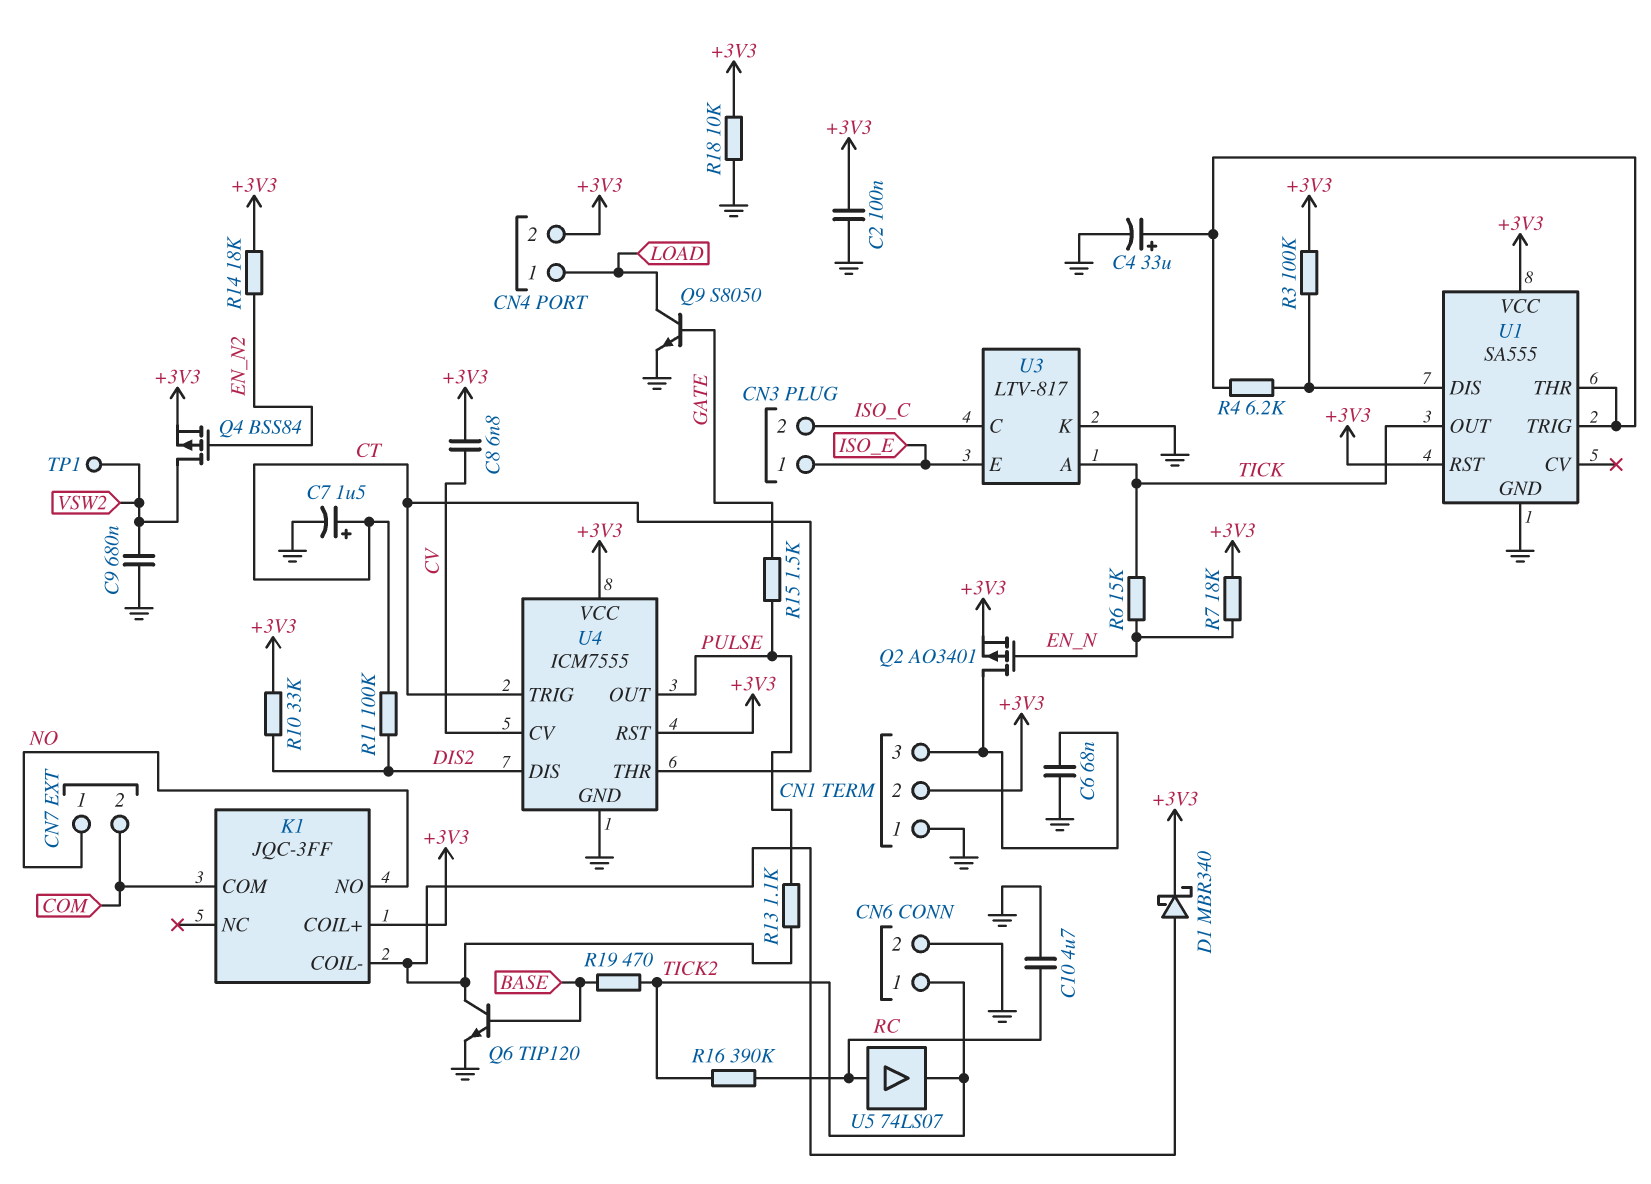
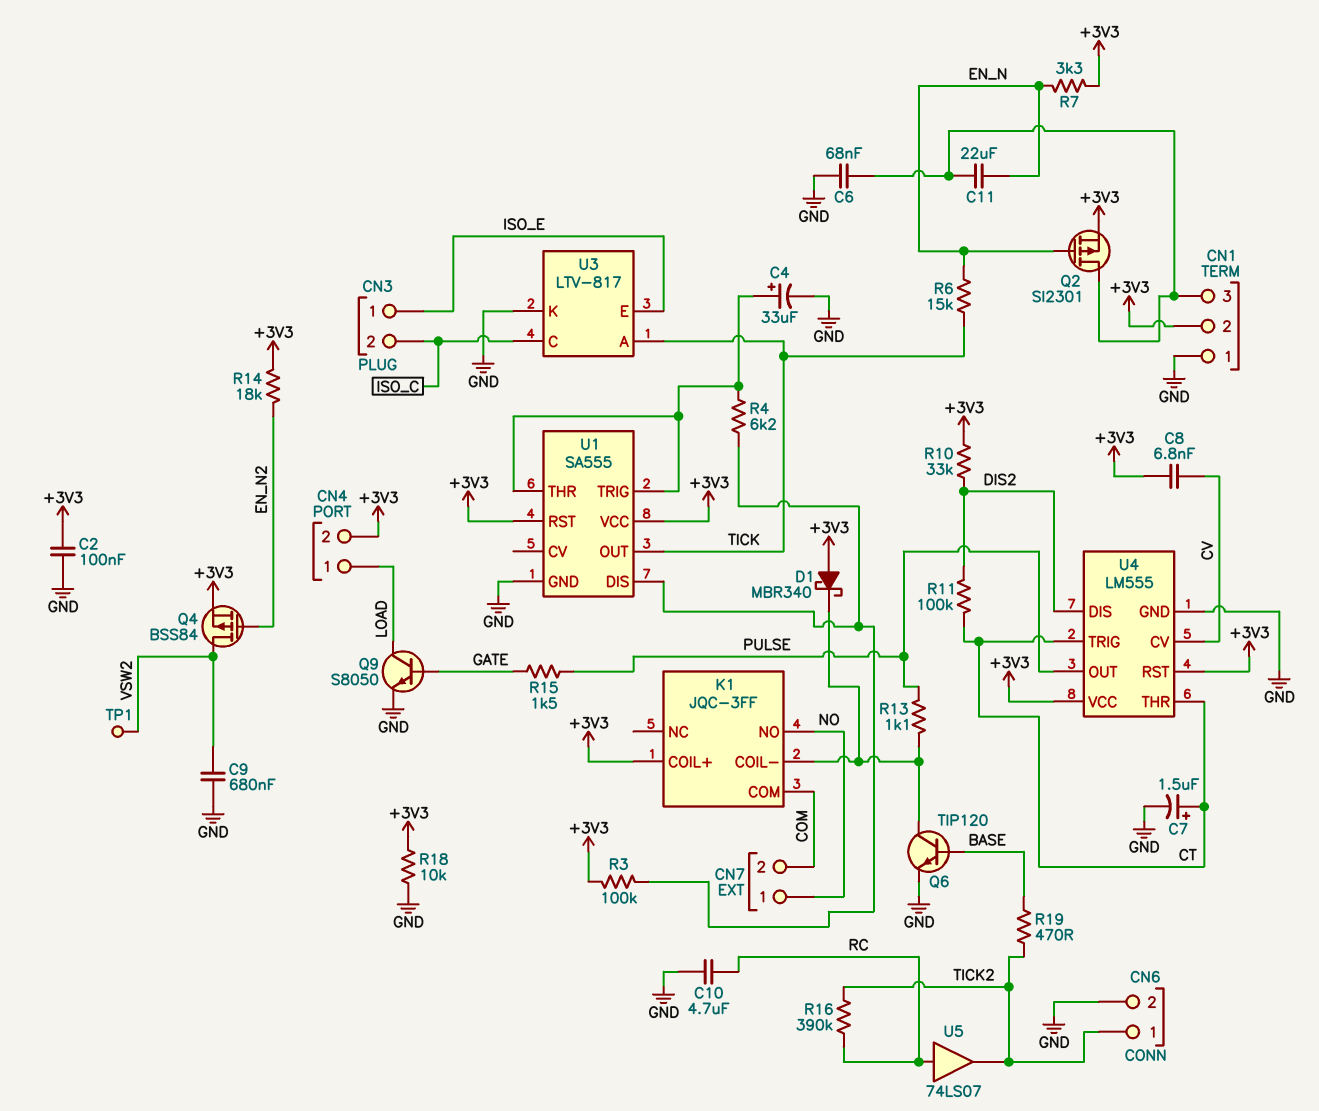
C11: none -> 22uF (CN1/3, EN_N)
D1: schottky MBR340 (A K1/COIL-, K +3V3) -> schottky MBR340 (A +3V3, K K1/COIL-)
Q2: PMOS AO3401 (G EN_N, D CN1/3, S +3V3) -> PMOS SI2301 (G EN_N, D CN1/3, S +3V3)
R7: 18k (+3V3, EN_N) -> 3.3k (+3V3, EN_N)
U4: ICM7555 -> LM555

